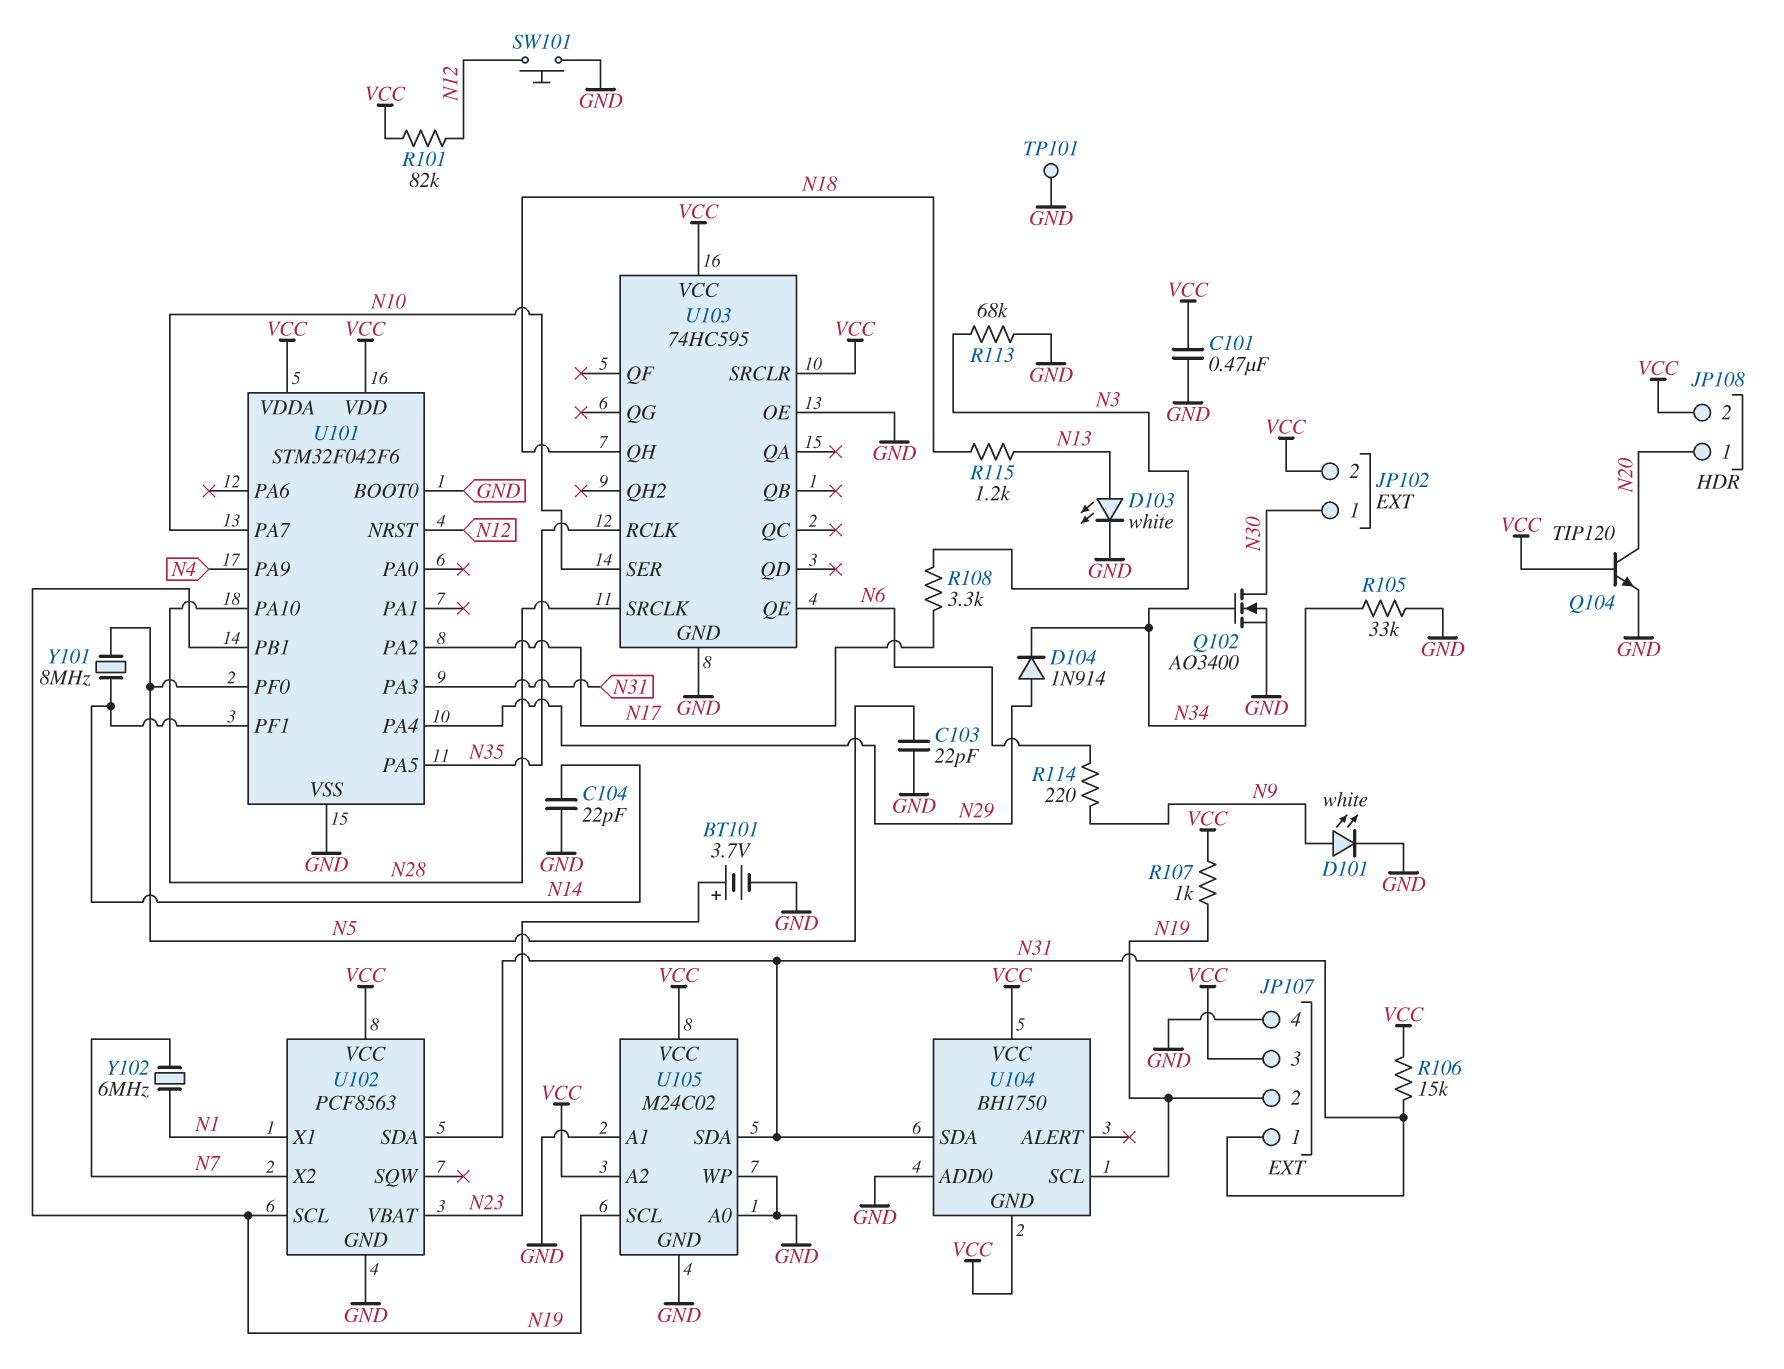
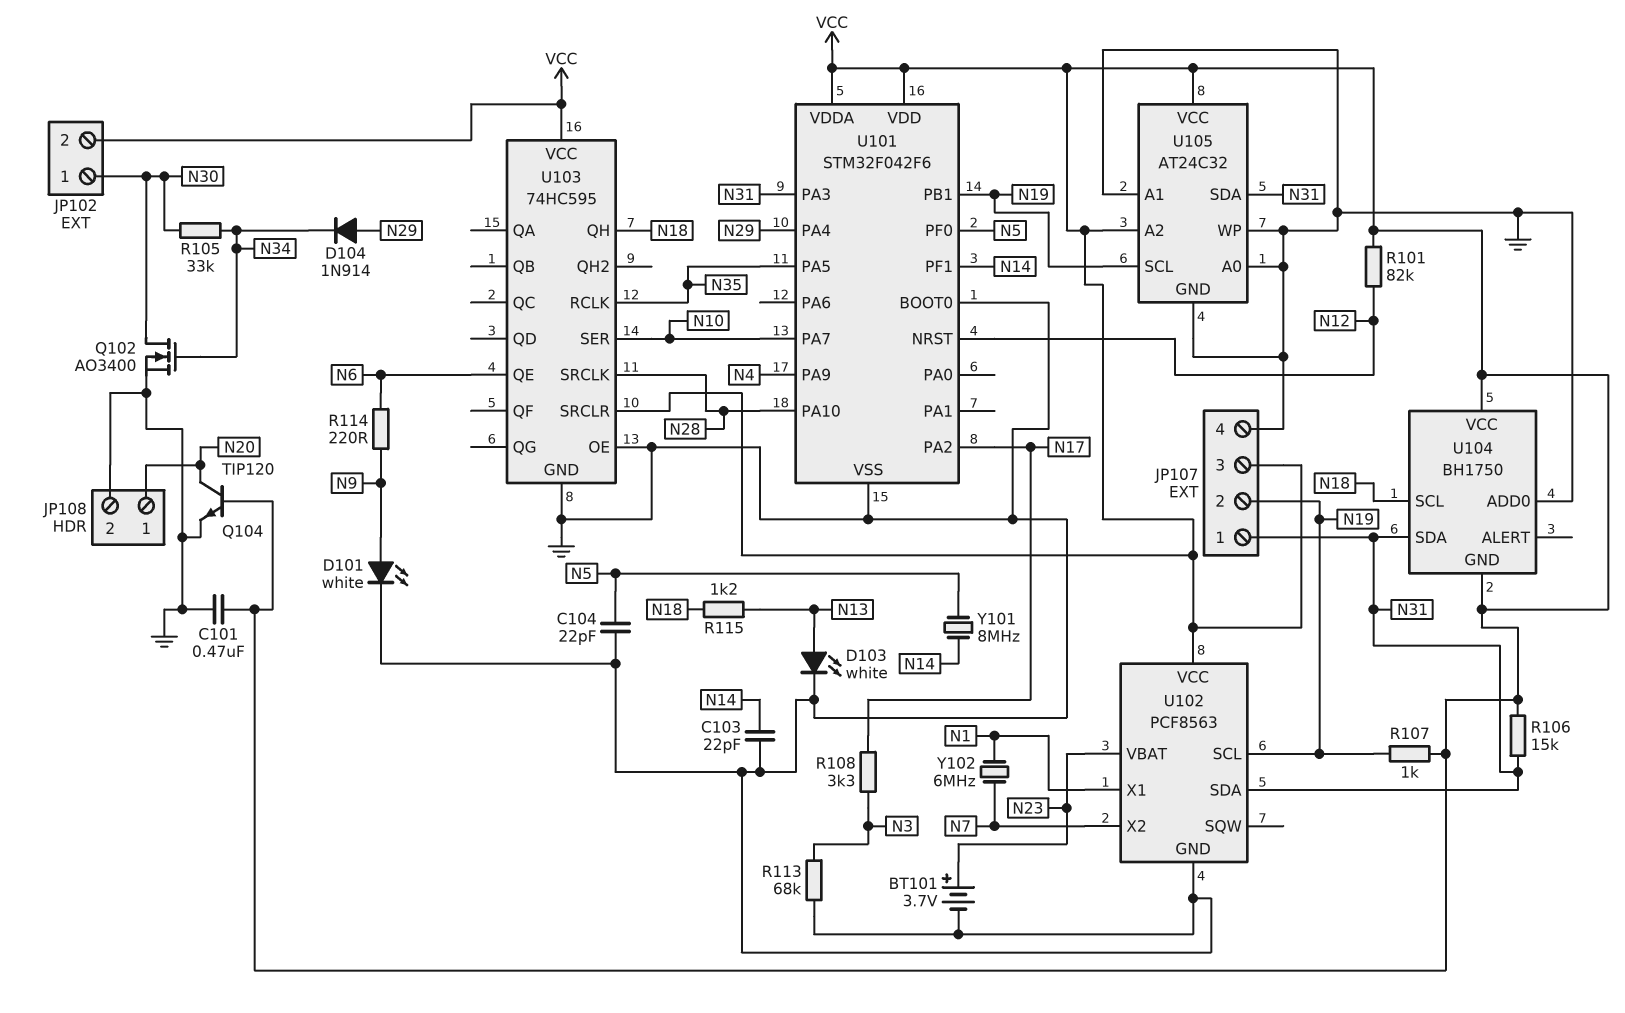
C103: 22pF (GND, N5) -> 22pF (GND, N14)
C104: 22pF (GND, N14) -> 22pF (GND, N5)
JP108 pin 2: VCC -> GND
R105: 33k (GND, N34) -> 33k (N30, N34)
SW101: button (GND, N12) -> none
TP101: test point (GND) -> none
U104 pin SCL: N19 -> N18
U105: M24C02 -> AT24C32

